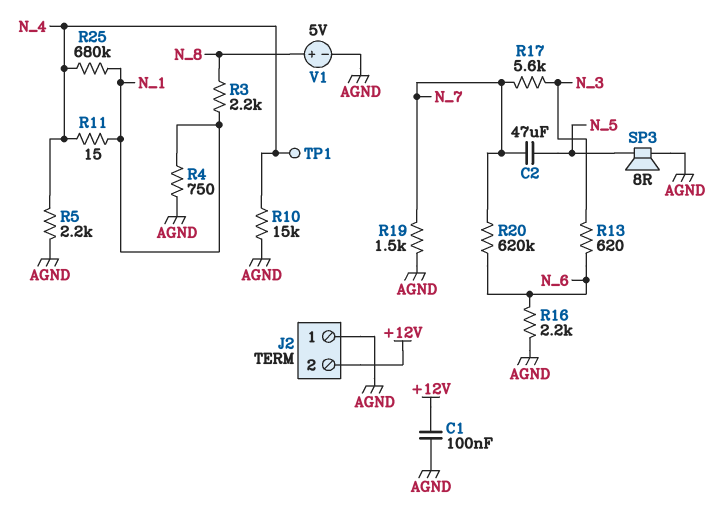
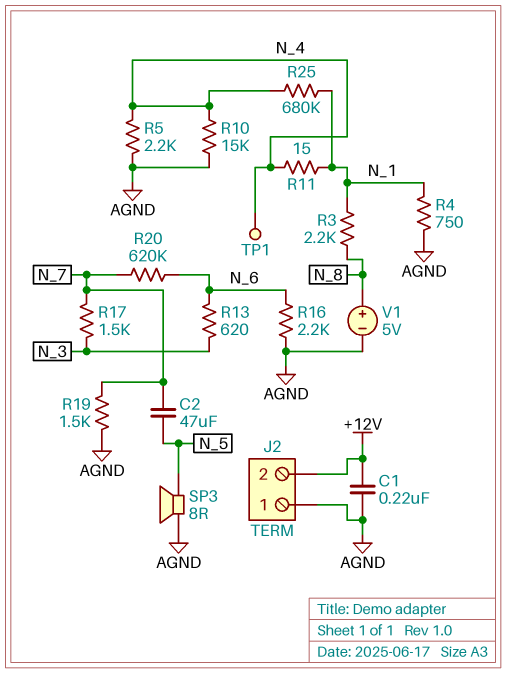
C1: 100nF (+12V, AGND) -> 220nF (+12V, AGND)
R17: 5.6k (N_3, N_7) -> 1.5k (N_3, N_7)

